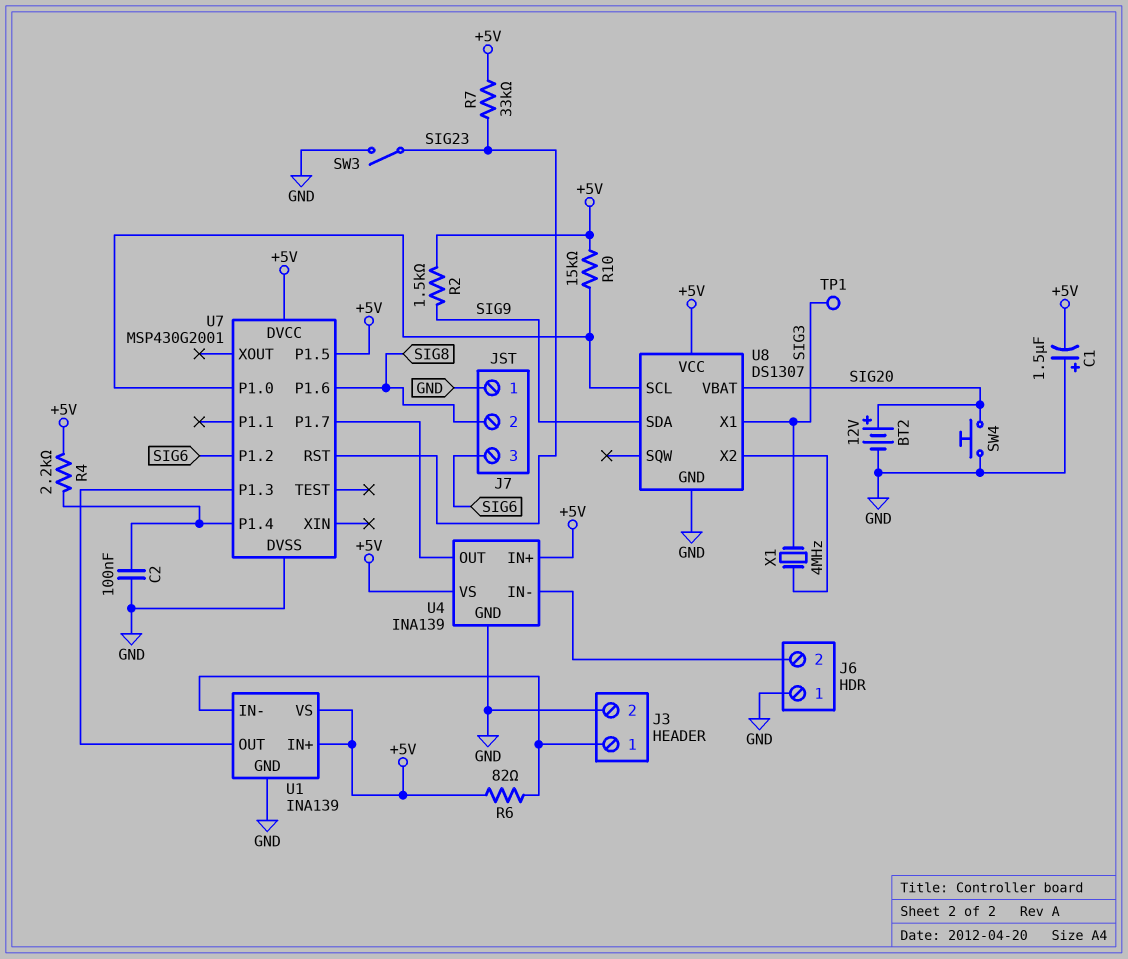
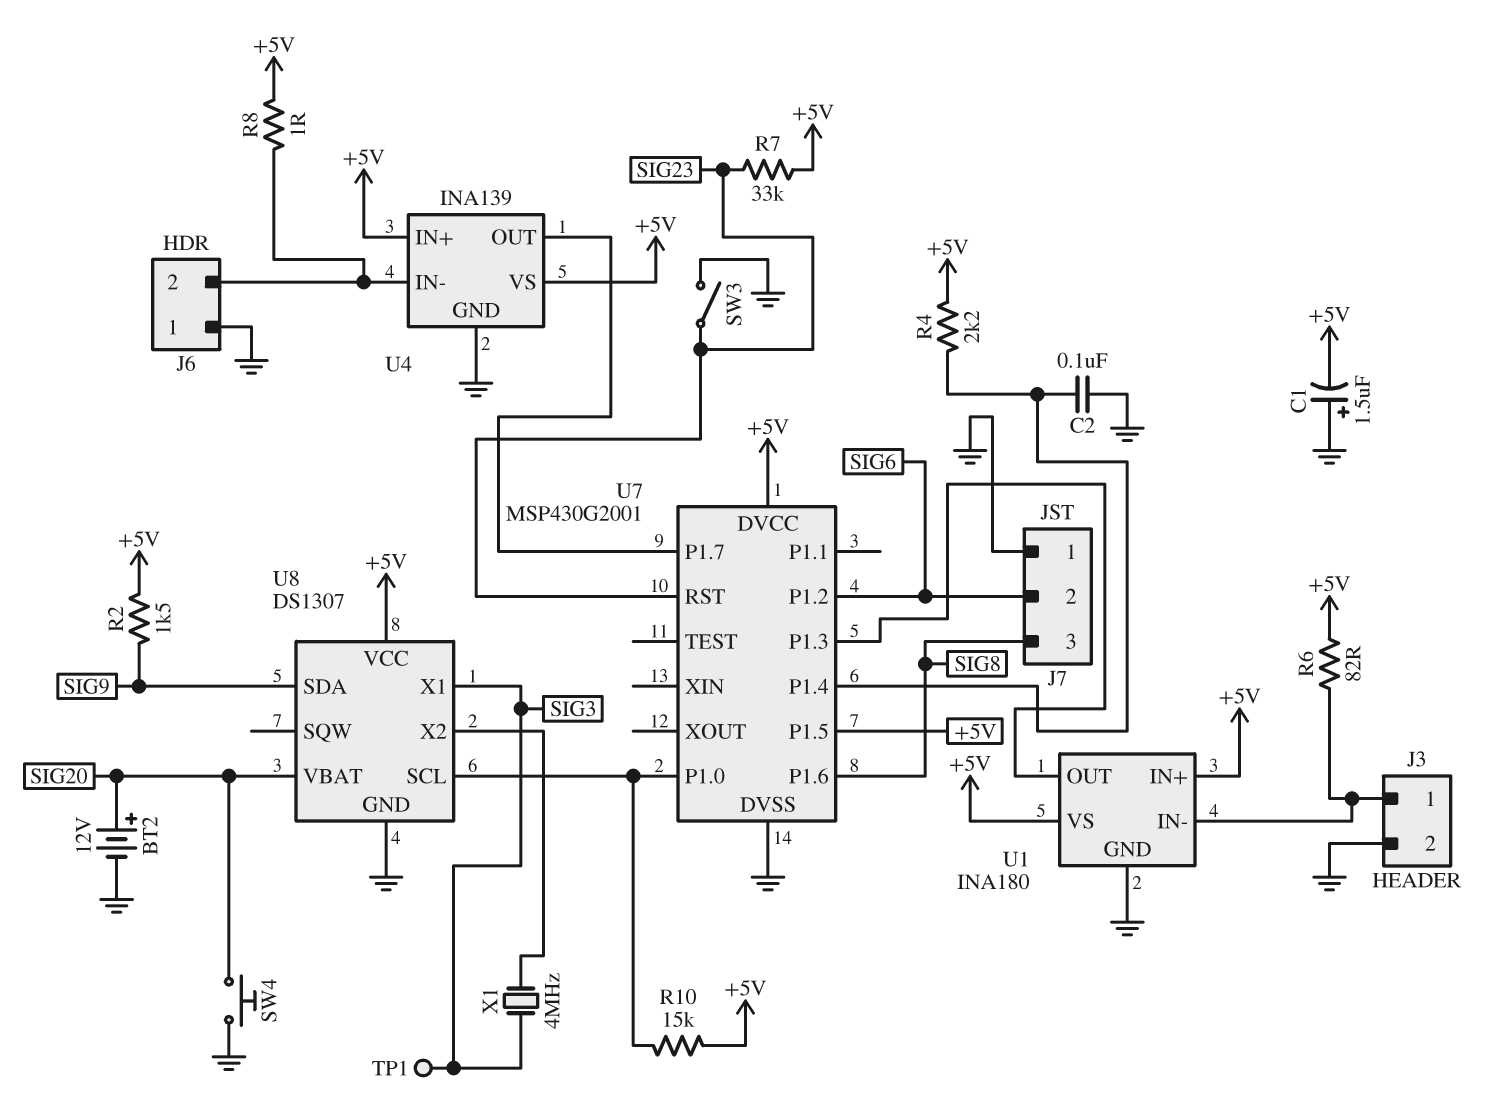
J7 pin 2: SIG8 -> SIG6
J7 pin 3: SIG6 -> SIG8
R8: none -> 1 (+5V, J6/2)
U1: INA139 -> INA180

